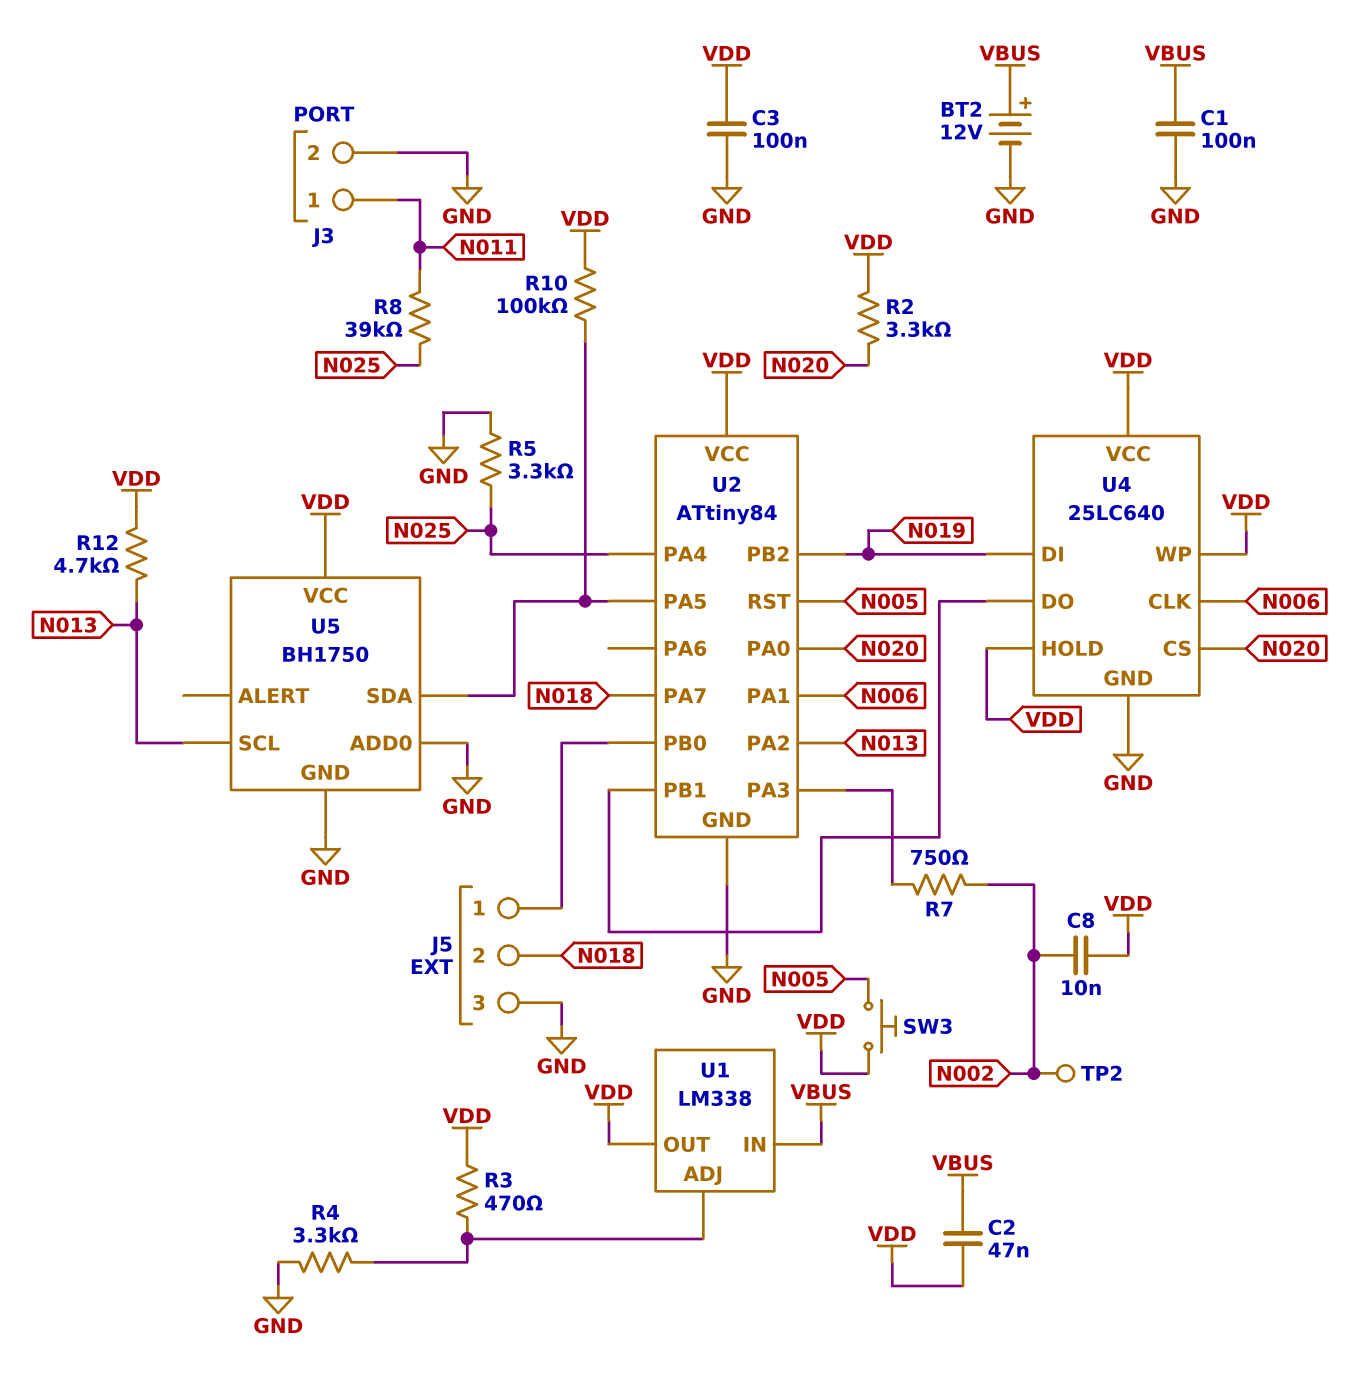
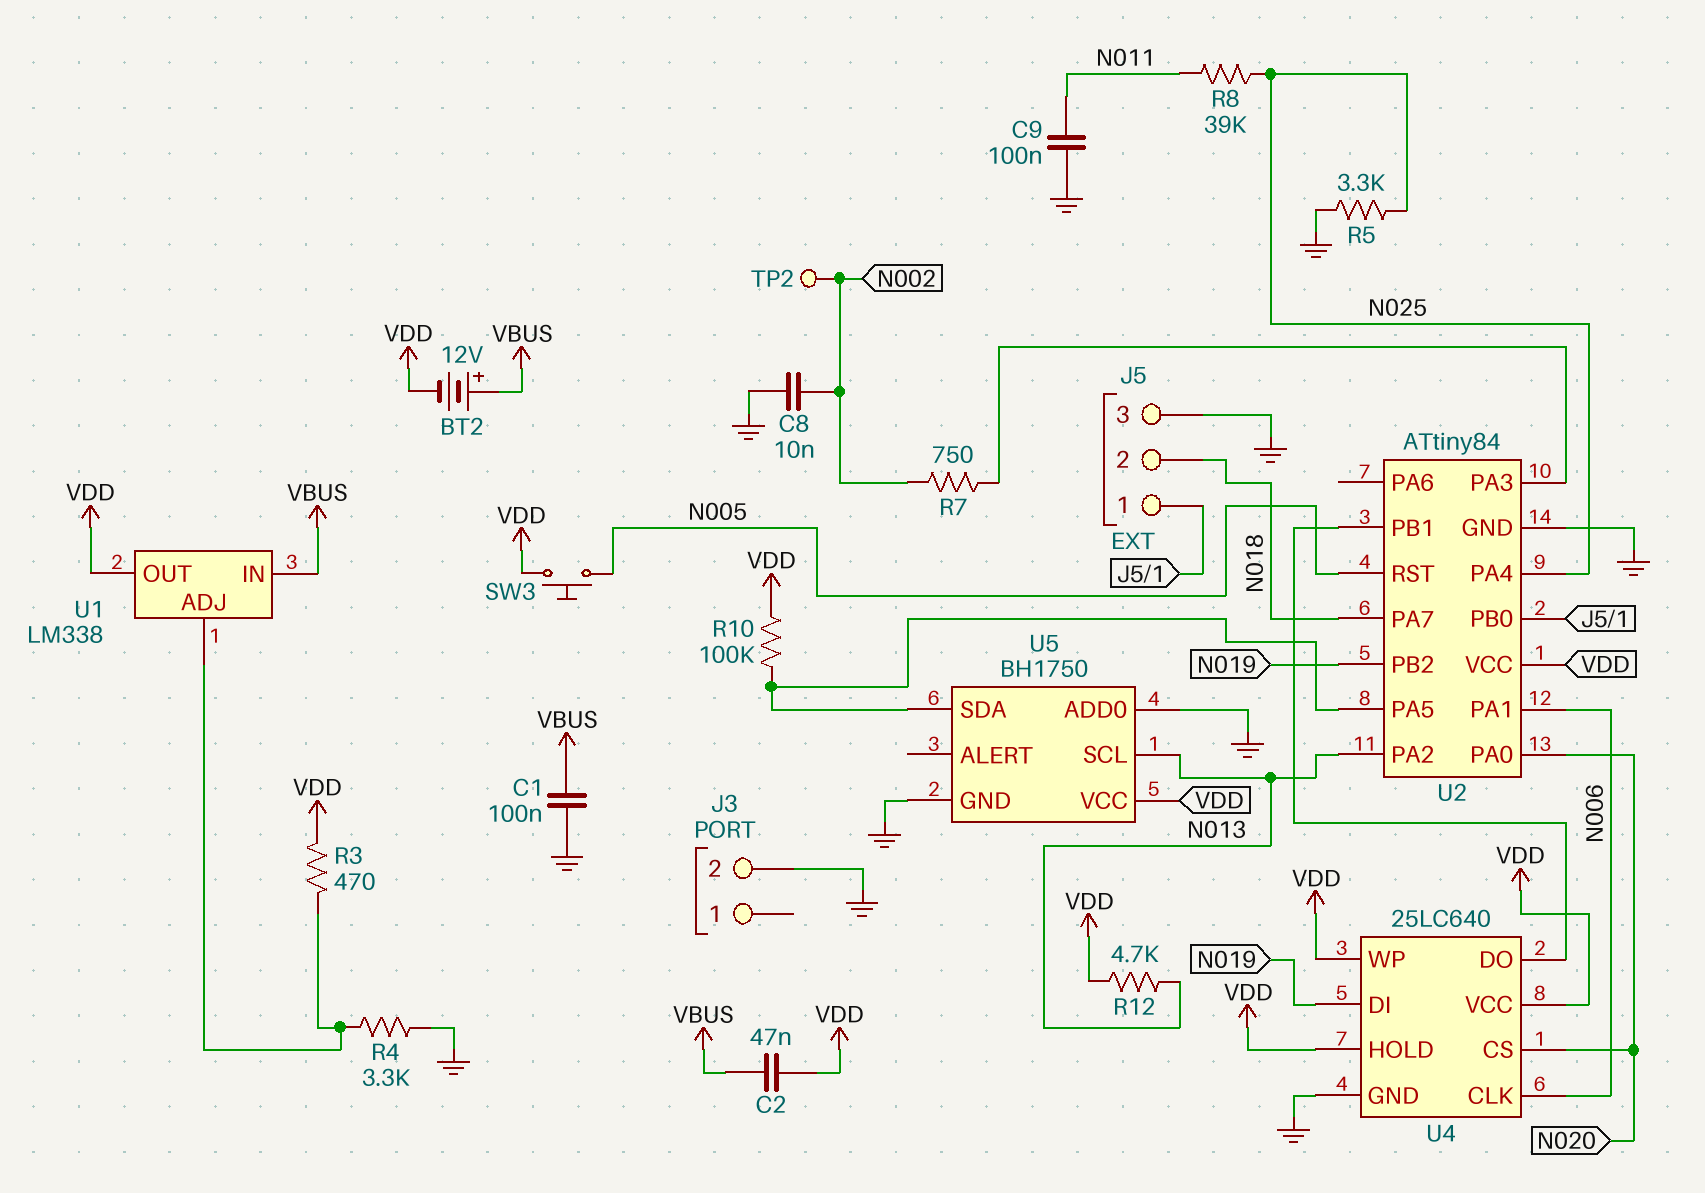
BT2: 12V (plus VBUS, minus GND) -> 12V (plus VBUS, minus VDD)
C3: 100nF (GND, VDD) -> none
C8: 10nF (N002, VDD) -> 10nF (GND, N002)
C9: none -> 100nF (GND, N011)
J3 pin 1: N011 -> none
R2: 3.3k (N020, VDD) -> none

